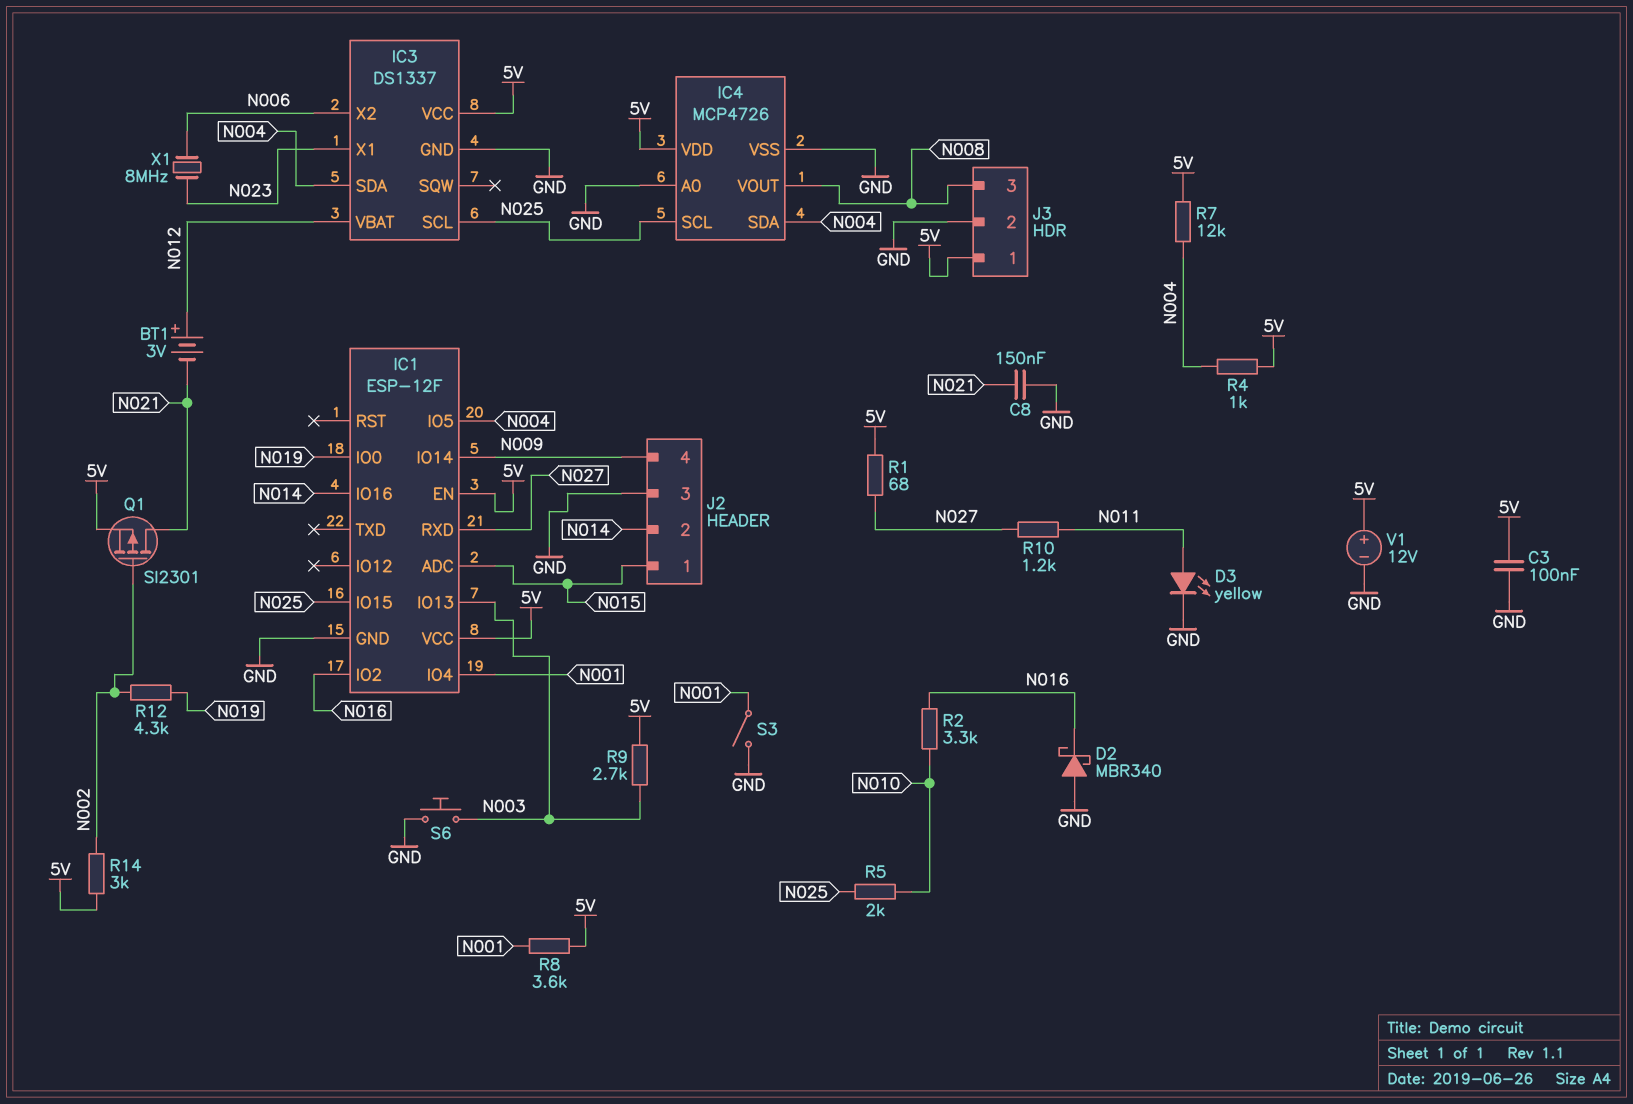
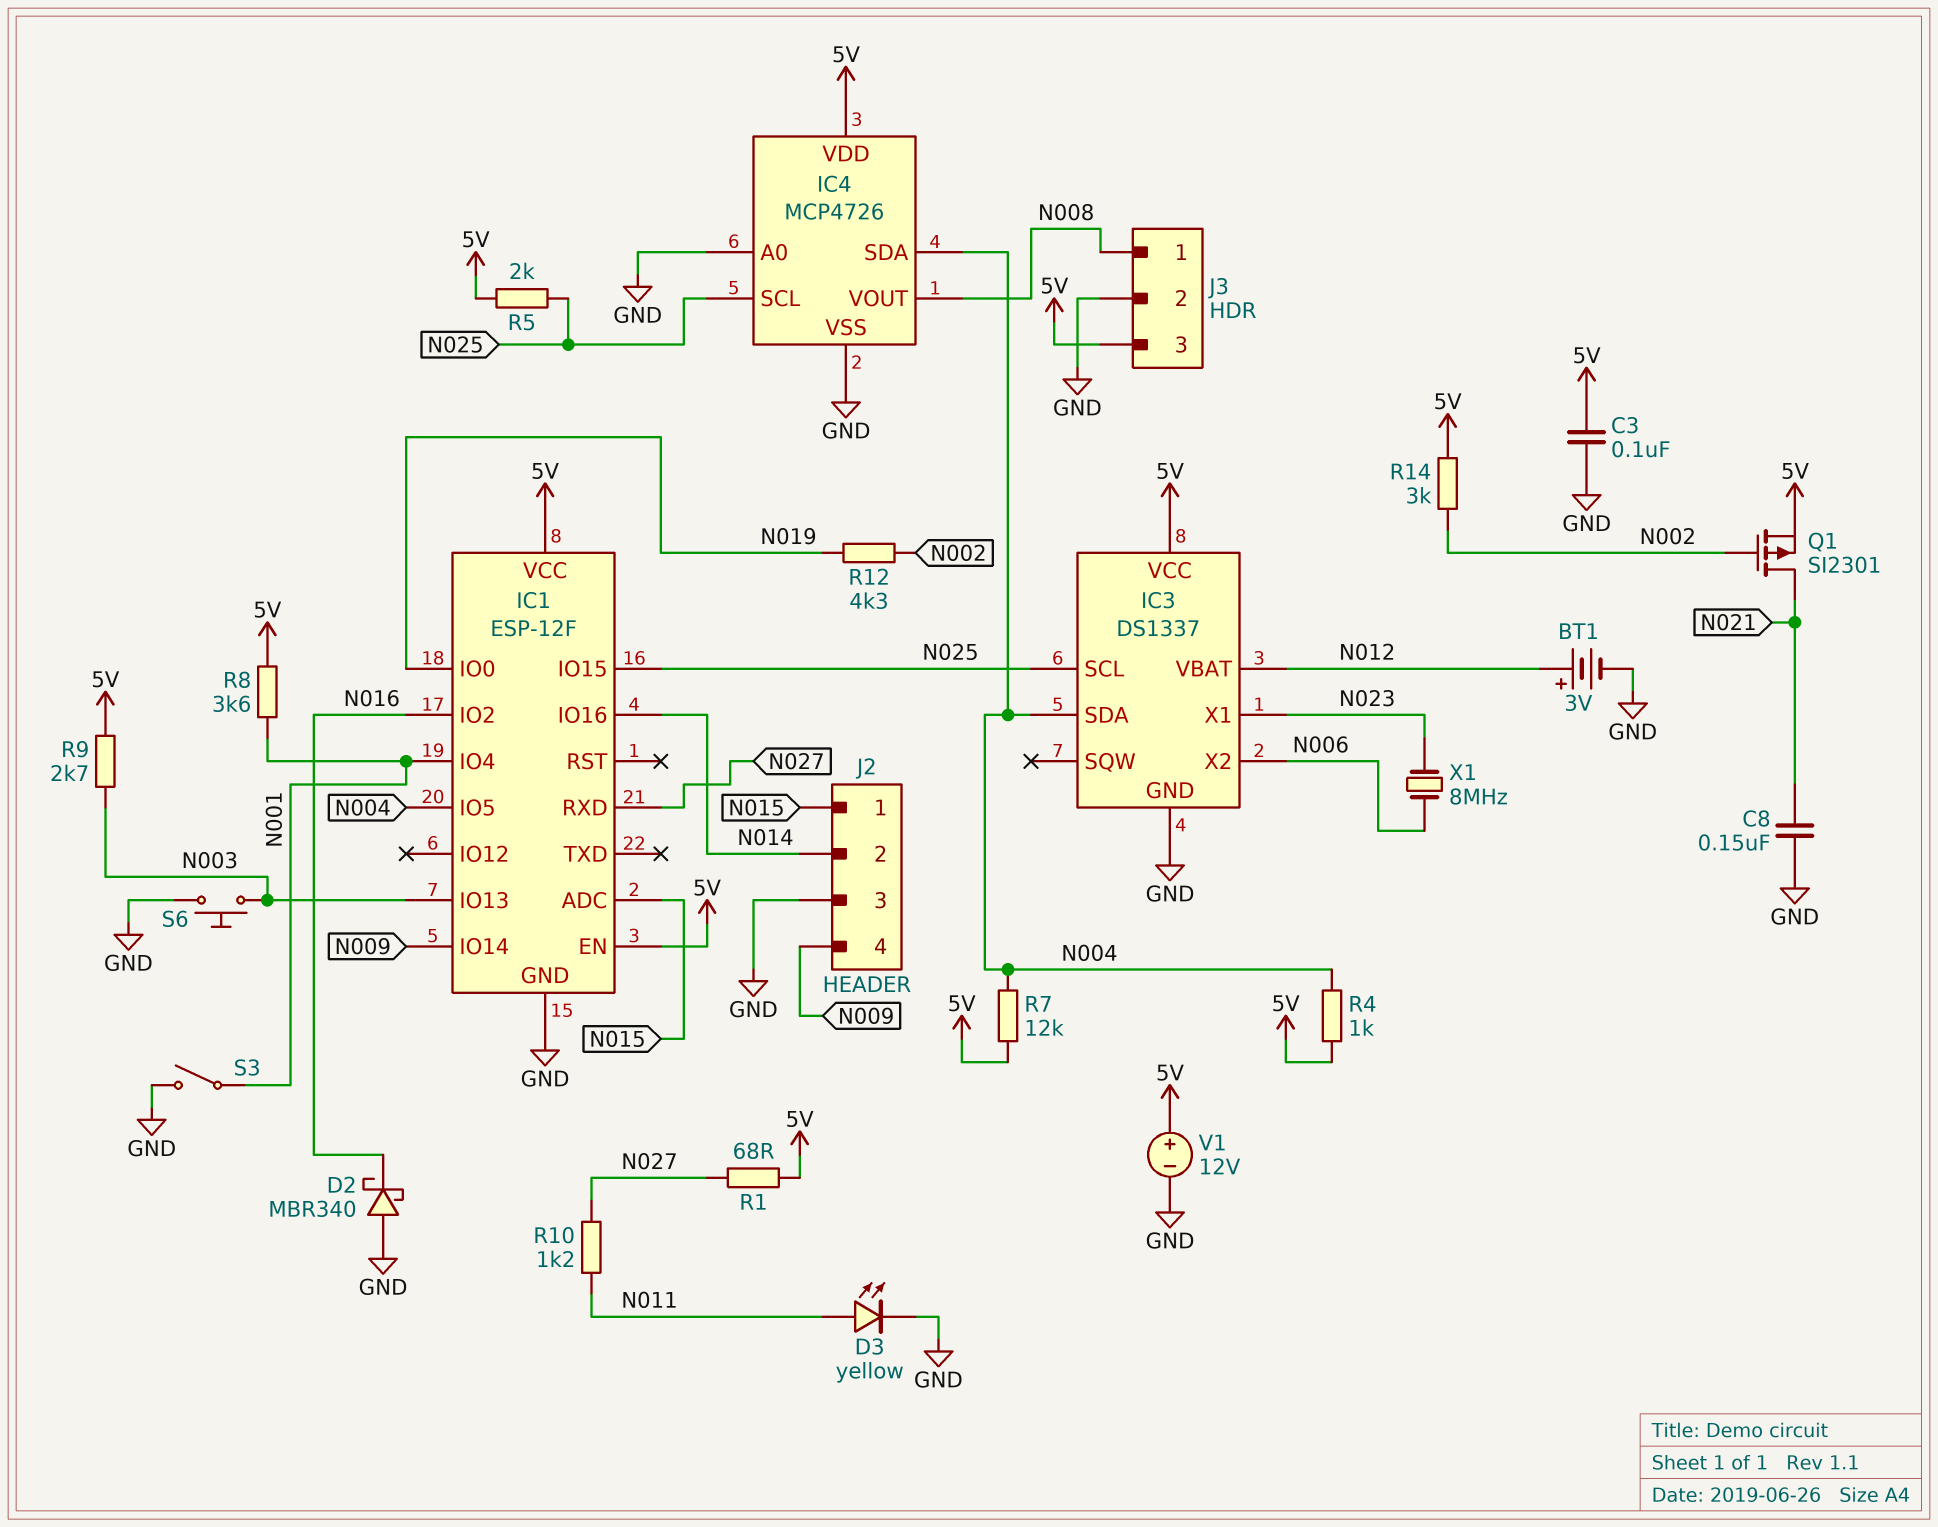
BT1: 3V (plus N012, minus N021) -> 3V (plus N012, minus GND)
J3 pin 1: 5V -> N008
J3 pin 3: N008 -> 5V
R2: 3.3k (N010, N016) -> none
R5: 2k (N010, N025) -> 2k (5V, N025)

